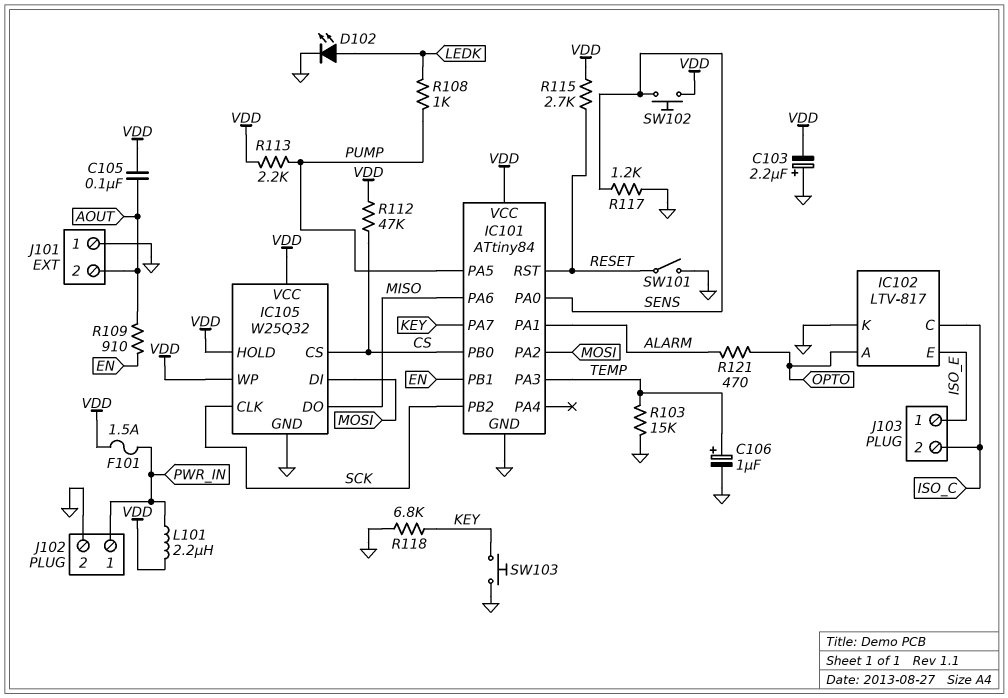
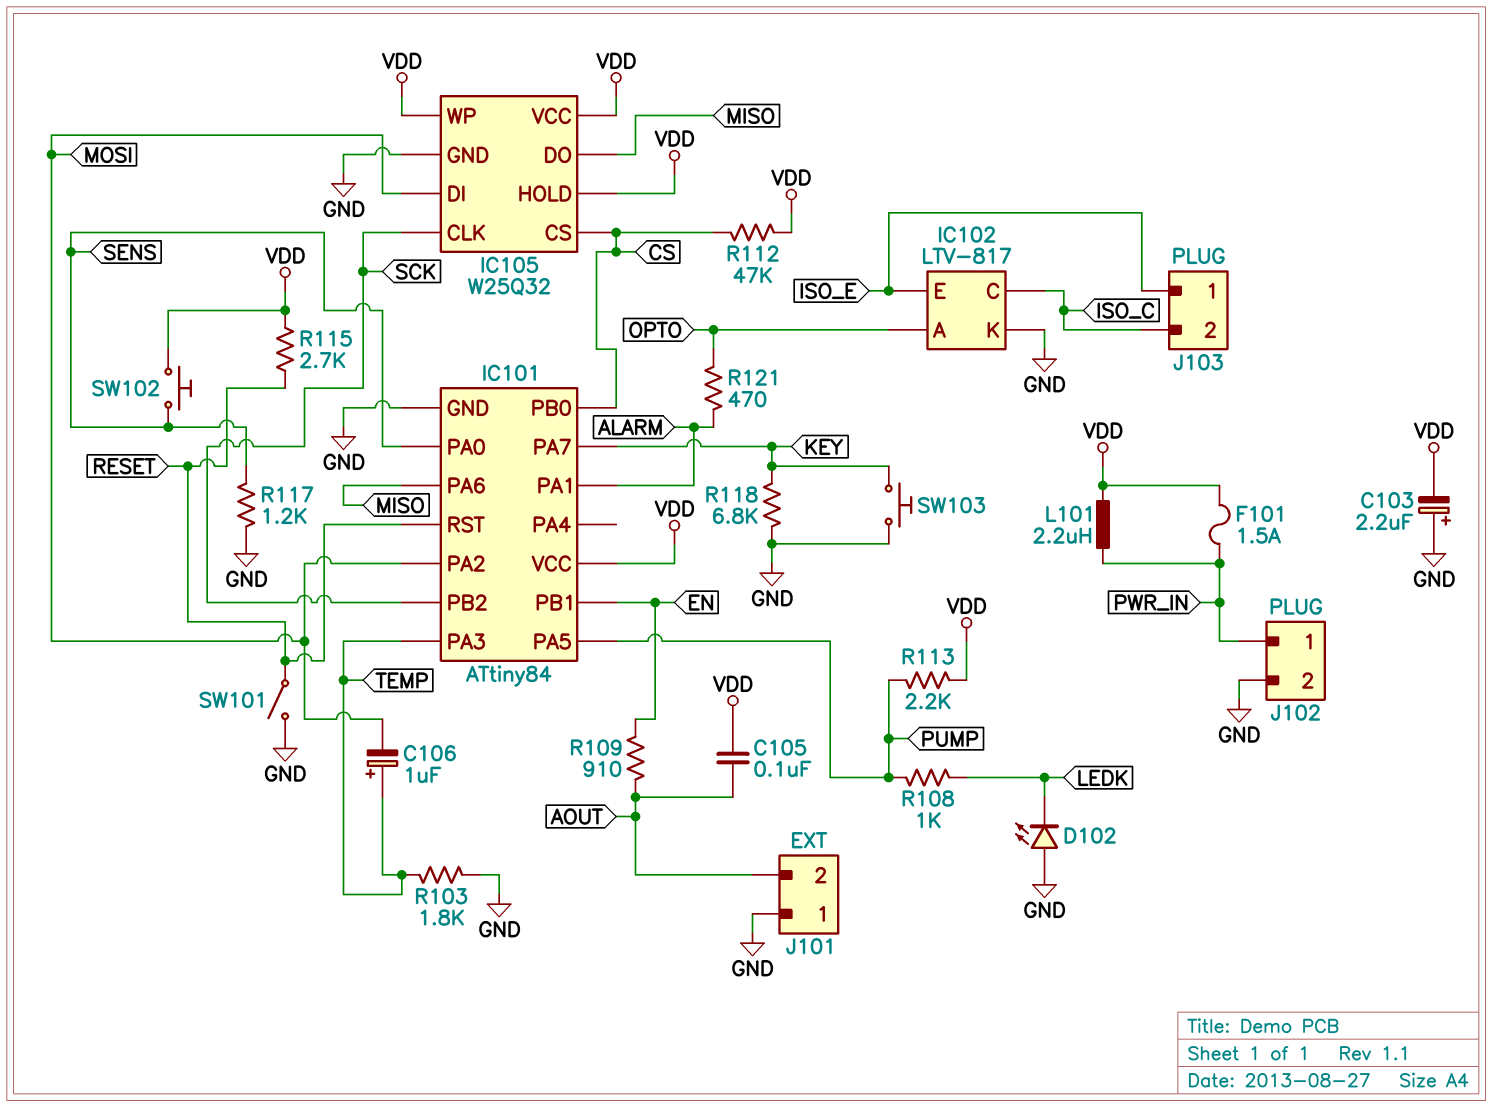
C106: 1uF (plus TEMP, minus GND) -> 1uF (plus TEMP, minus MOSI)
D102: LED (A LEDK, K GND) -> LED (A GND, K LEDK)
R103: 15k (GND, TEMP) -> 1.8k (GND, TEMP)

